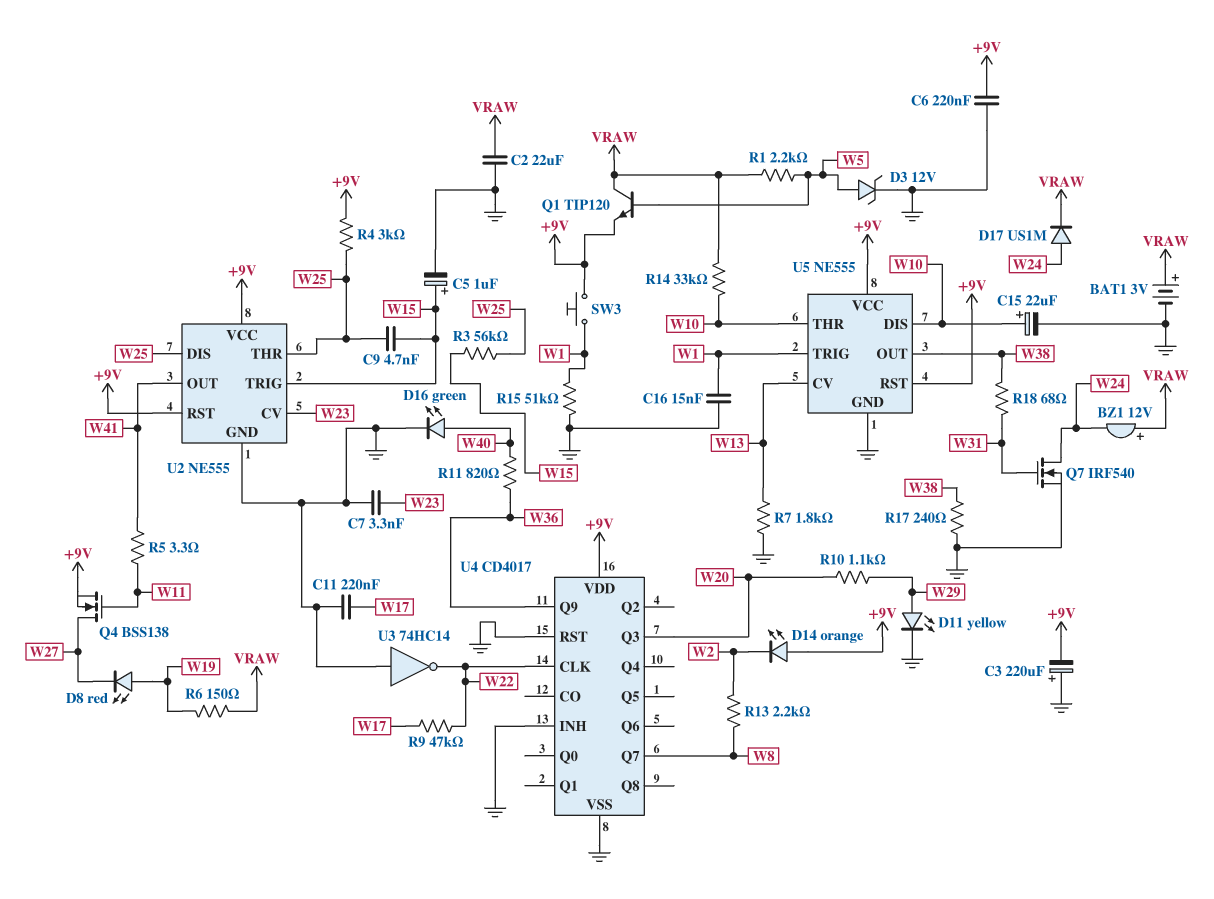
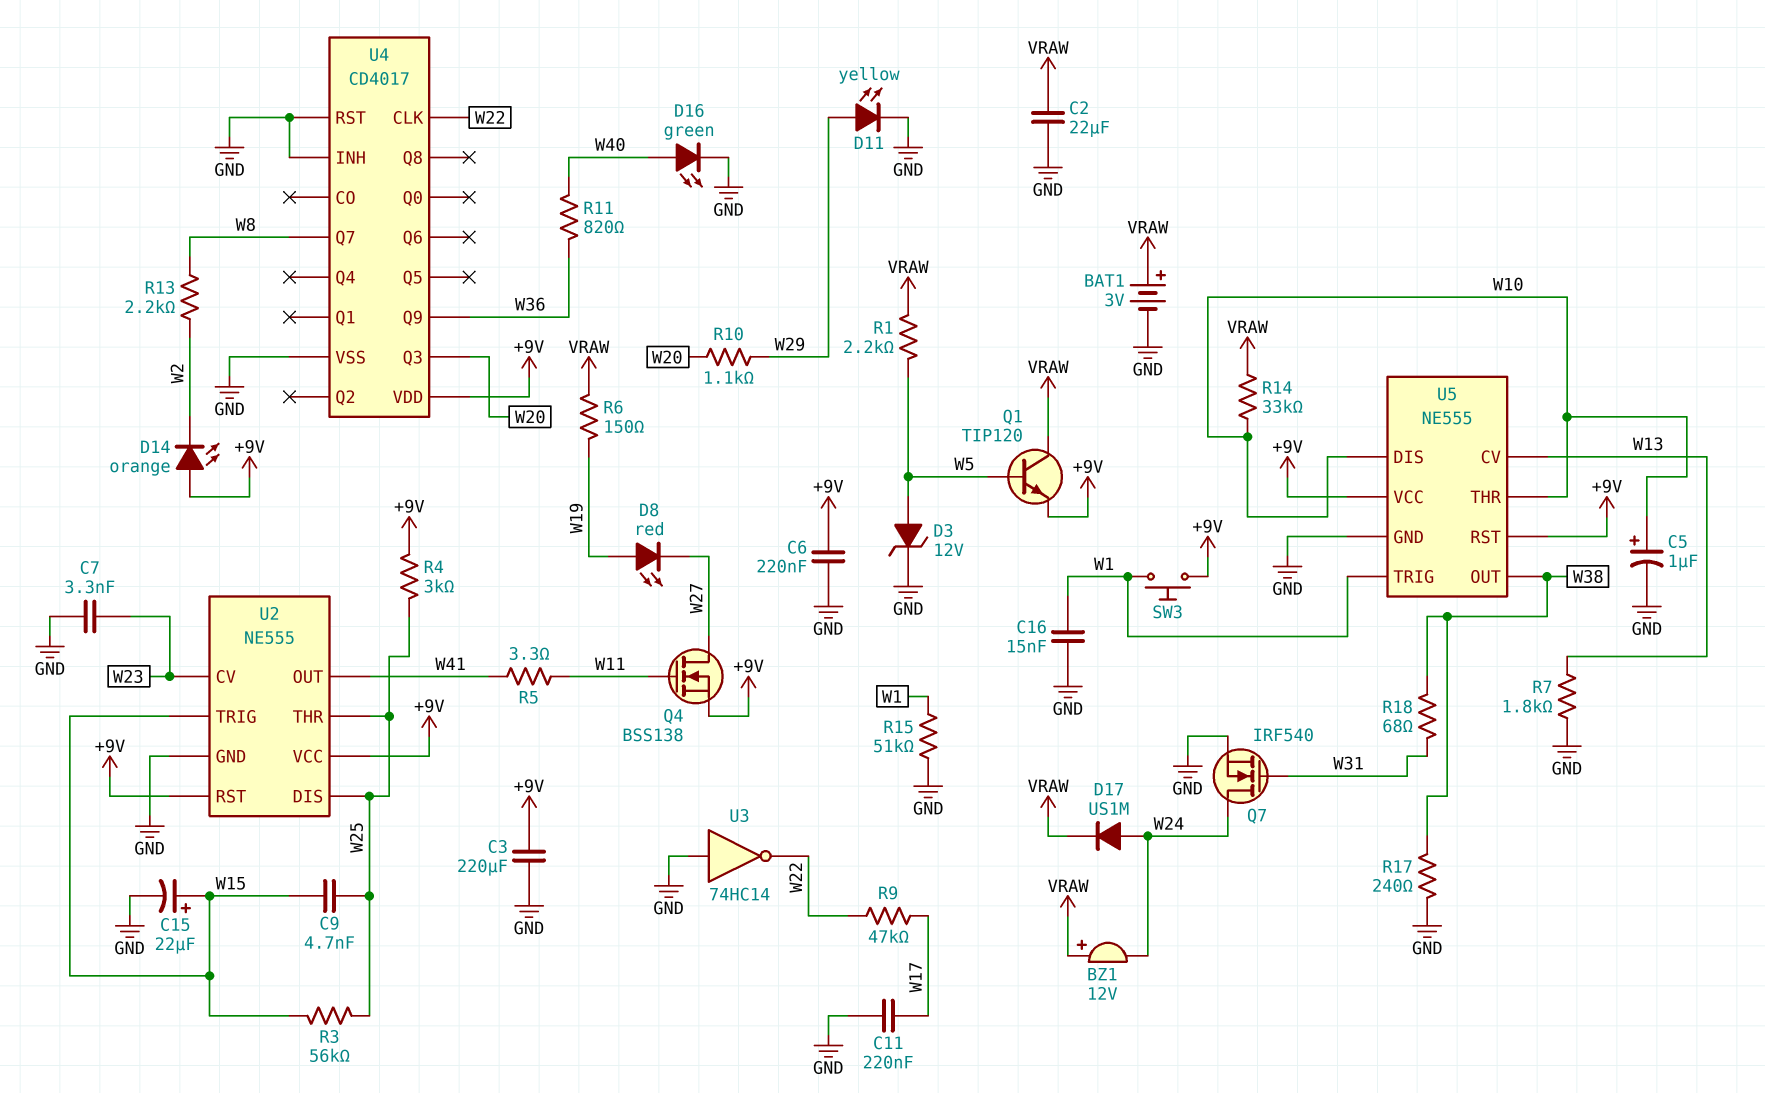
C3: 220uF (plus GND, minus +9V) -> 220uF (+9V, GND)
C5: 1uF (plus W15, minus GND) -> 1uF (plus W10, minus GND)
C15: 22uF (plus W10, minus GND) -> 22uF (plus W15, minus GND)

